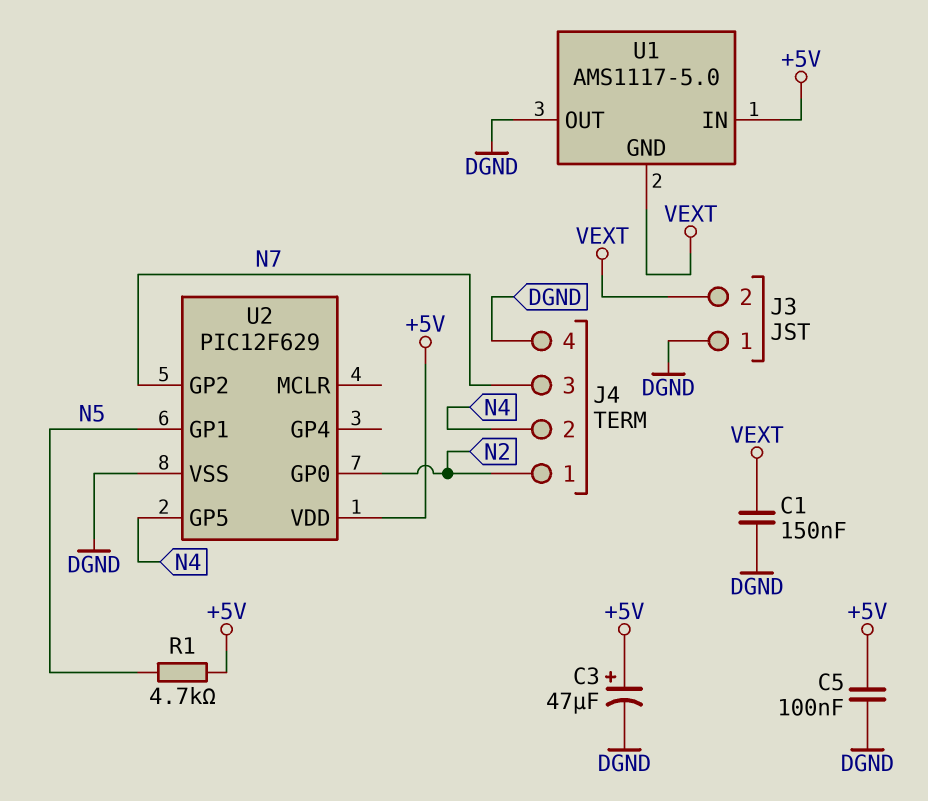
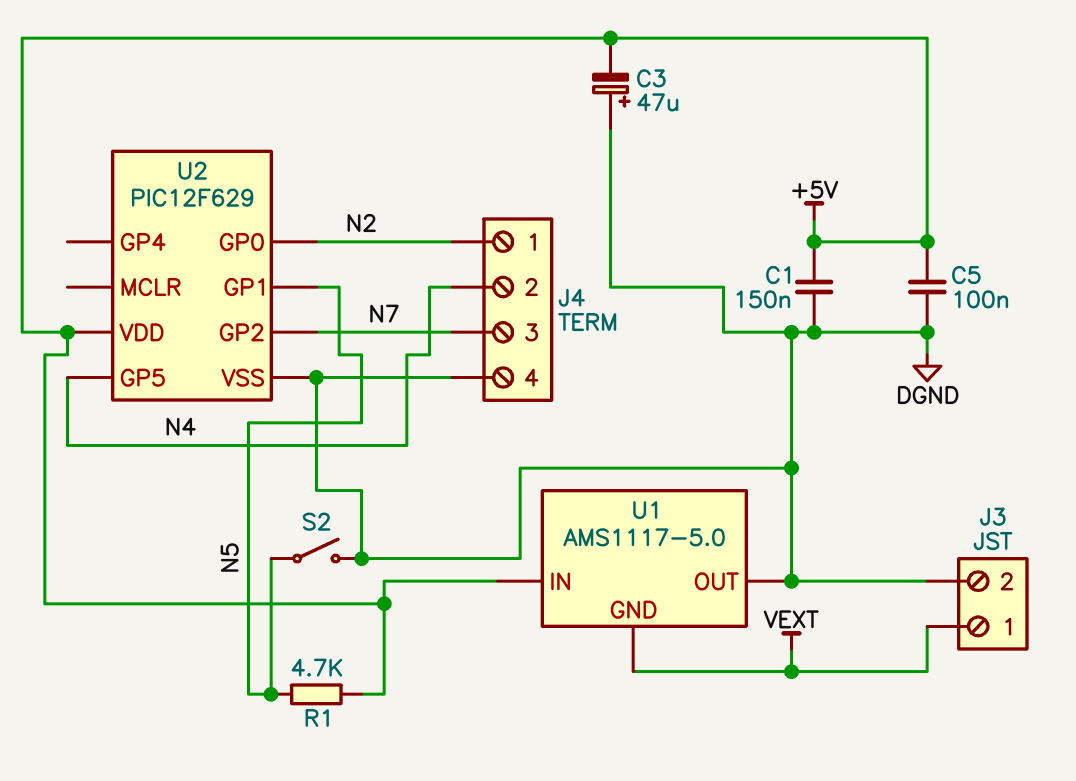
C1: 150nF (DGND, VEXT) -> 150nF (+5V, DGND)
C3: 47uF (plus +5V, minus DGND) -> 47uF (plus DGND, minus +5V)
J3 pin 1: DGND -> VEXT
J3 pin 2: VEXT -> DGND
S2: none -> switch (DGND, N5)

